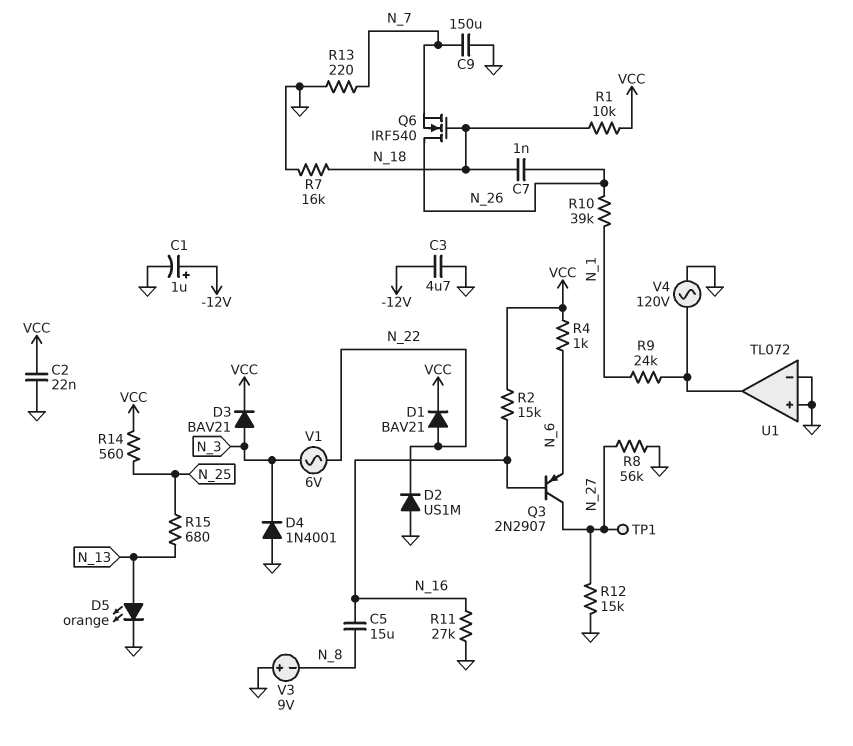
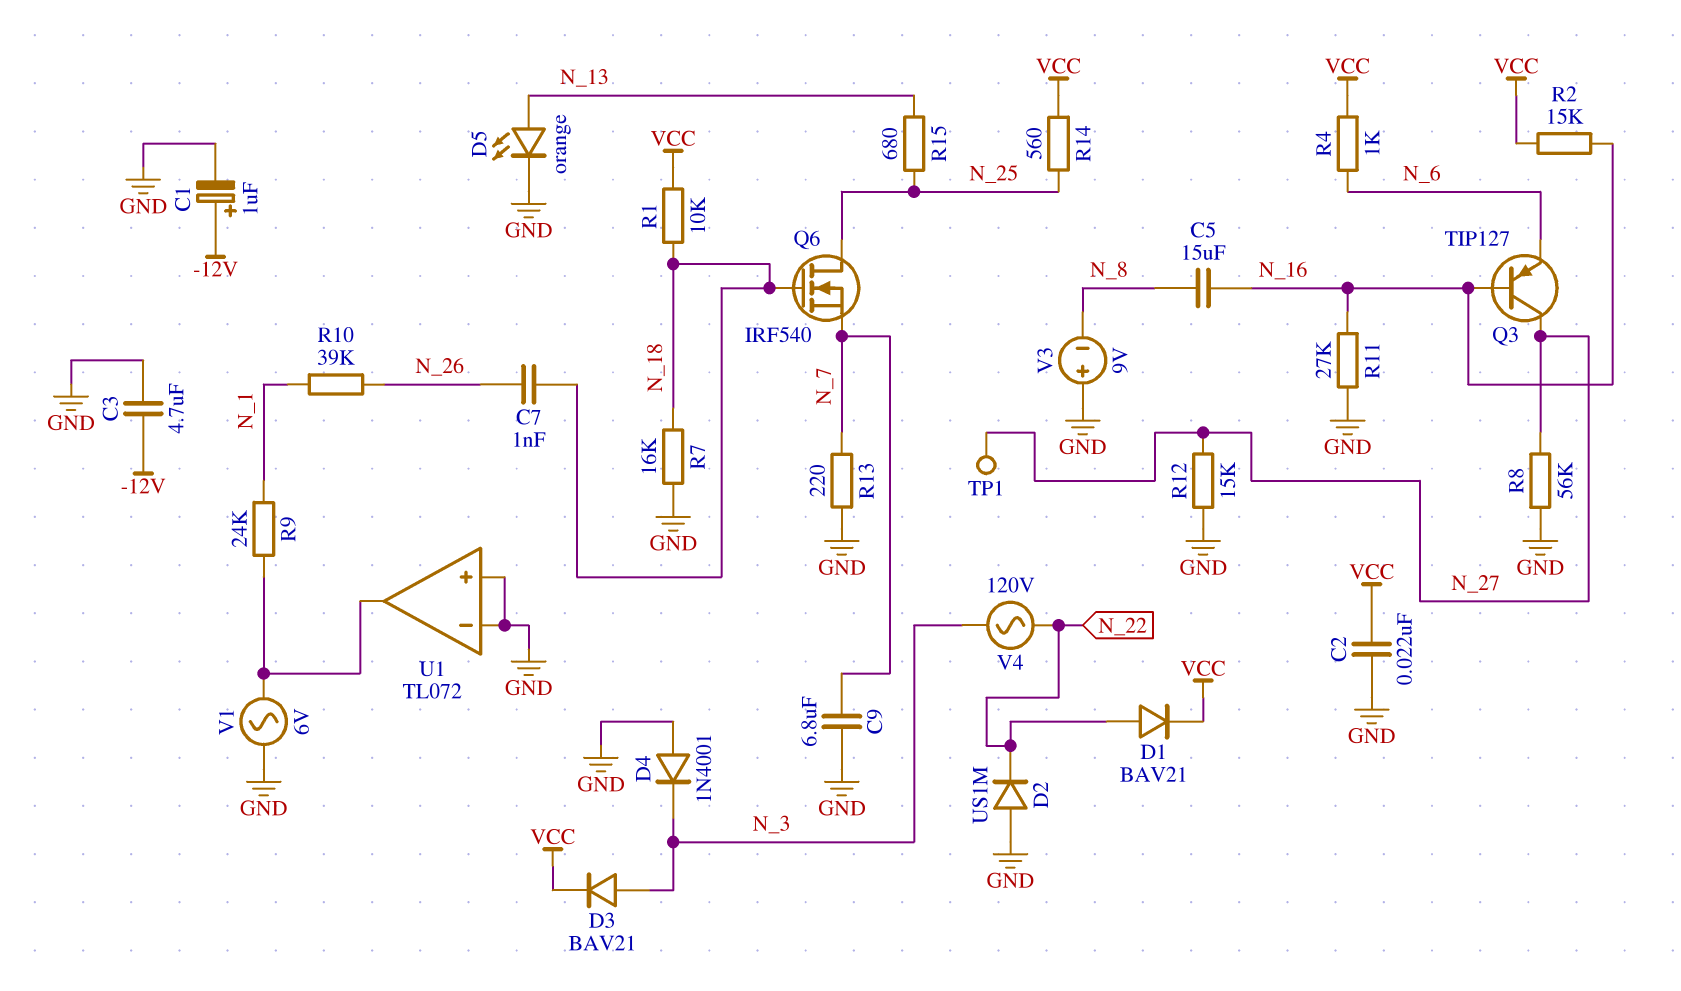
C9: 150uF (GND, N_7) -> 6.8uF (GND, N_7)
Q3: PNP 2N2907 (B N_16, C N_27, E N_6) -> PNP TIP127 (B N_16, C N_27, E N_6)
Q6: NMOS IRF540 (G N_18, D N_26, S N_7) -> NMOS IRF540 (G N_18, D N_25, S N_7)
V1: AC 6V (N_3, N_22) -> AC 6V (GND, U1/out)
V4: AC 120V (GND, U1/out) -> AC 120V (N_3, N_22)

